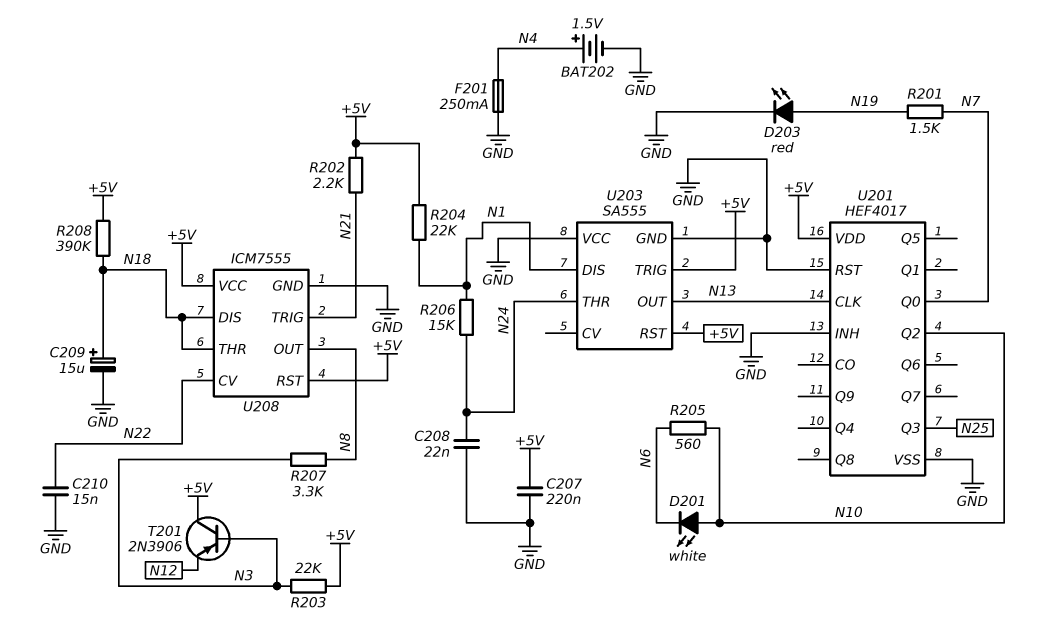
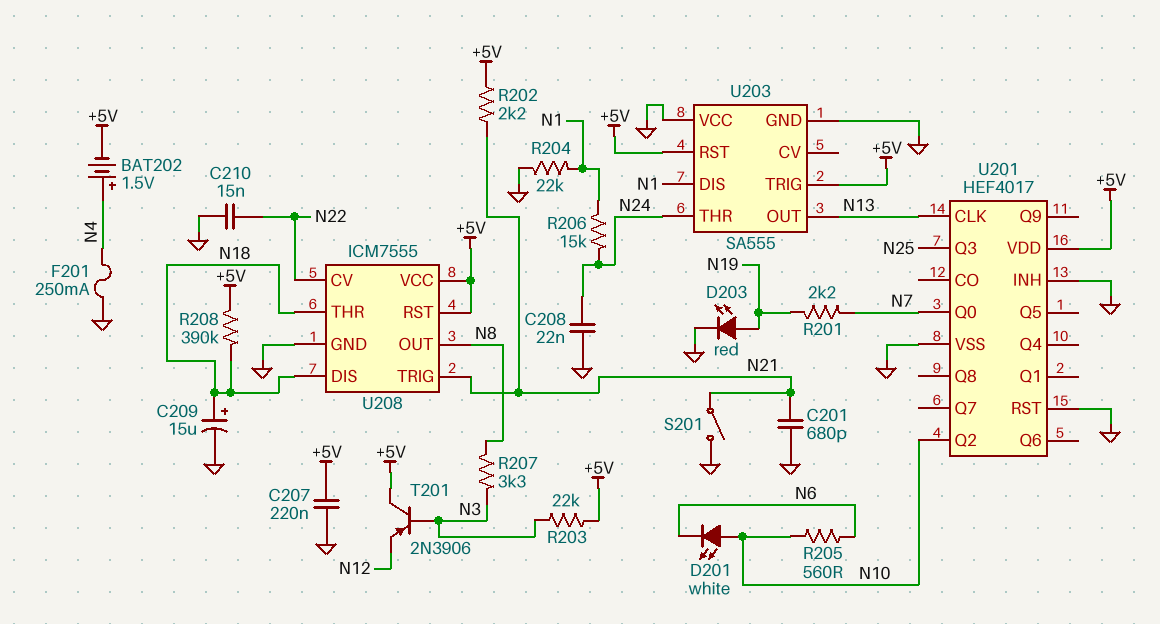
BAT202: 1.5V (plus N4, minus GND) -> 1.5V (plus N4, minus +5V)
C201: none -> 680pF (GND, N21)
R201: 1.5k (N7, N19) -> 2.2k (N7, N19)
R204: 22k (+5V, N1) -> 22k (GND, N1)
S201: none -> switch (GND, N21)

